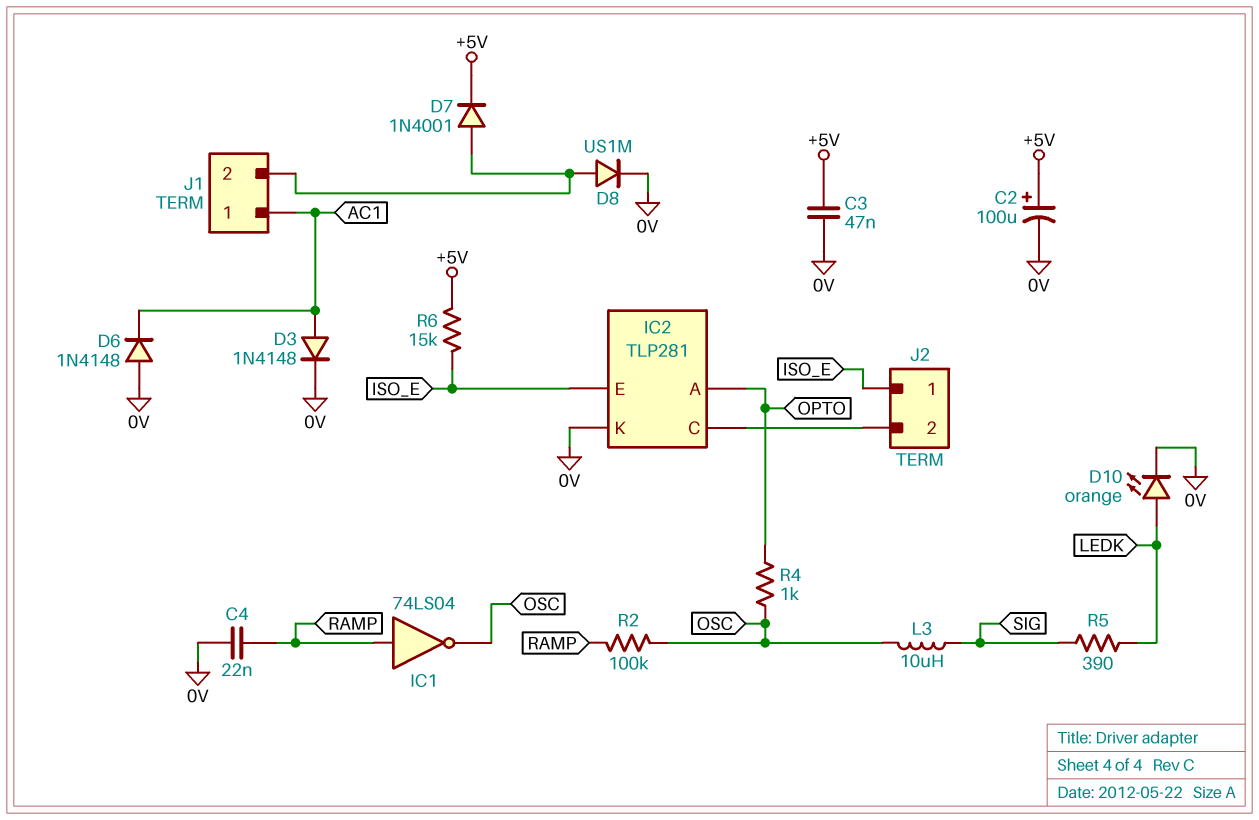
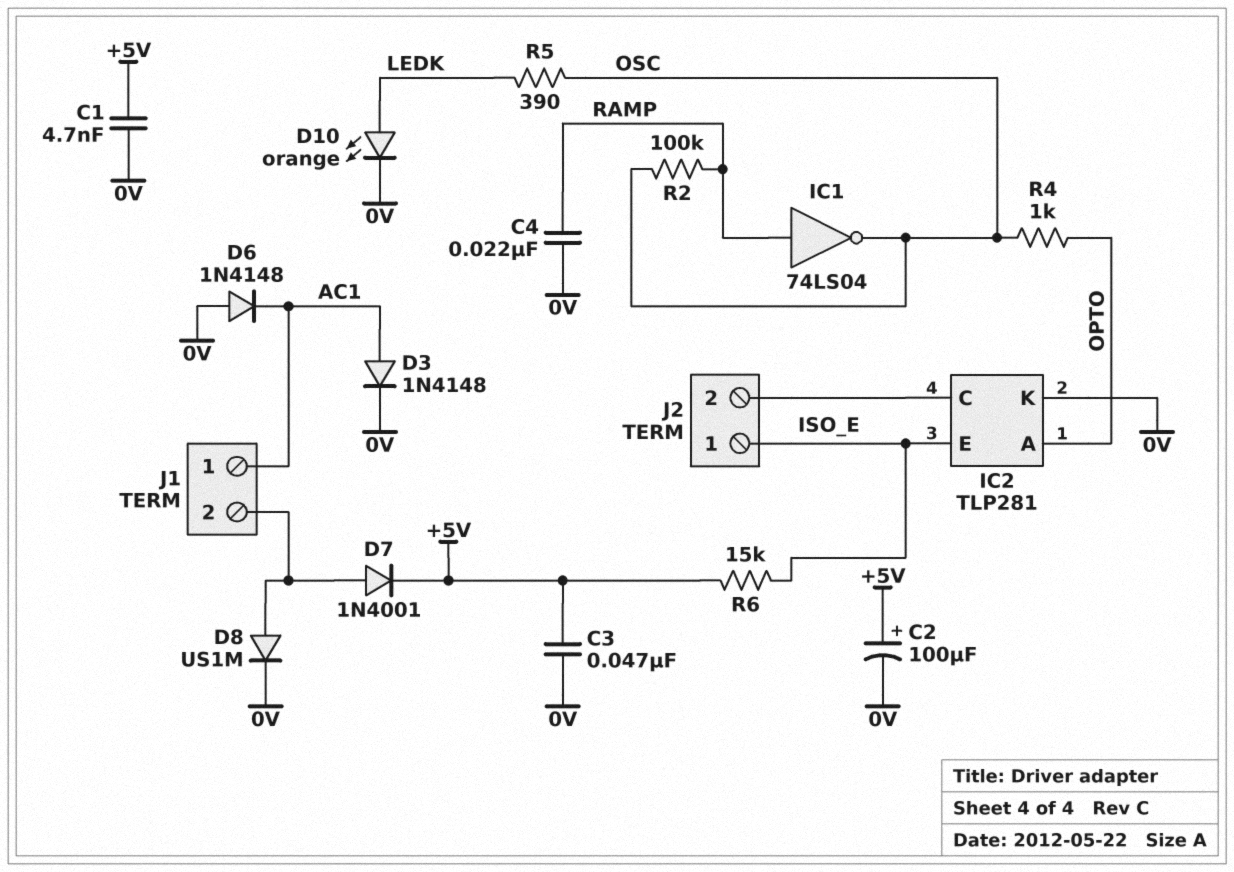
C1: none -> 4.7nF (+5V, 0V)
L3: 10uH (OSC, SIG) -> none
R5: 390 (LEDK, SIG) -> 390 (LEDK, OSC)

